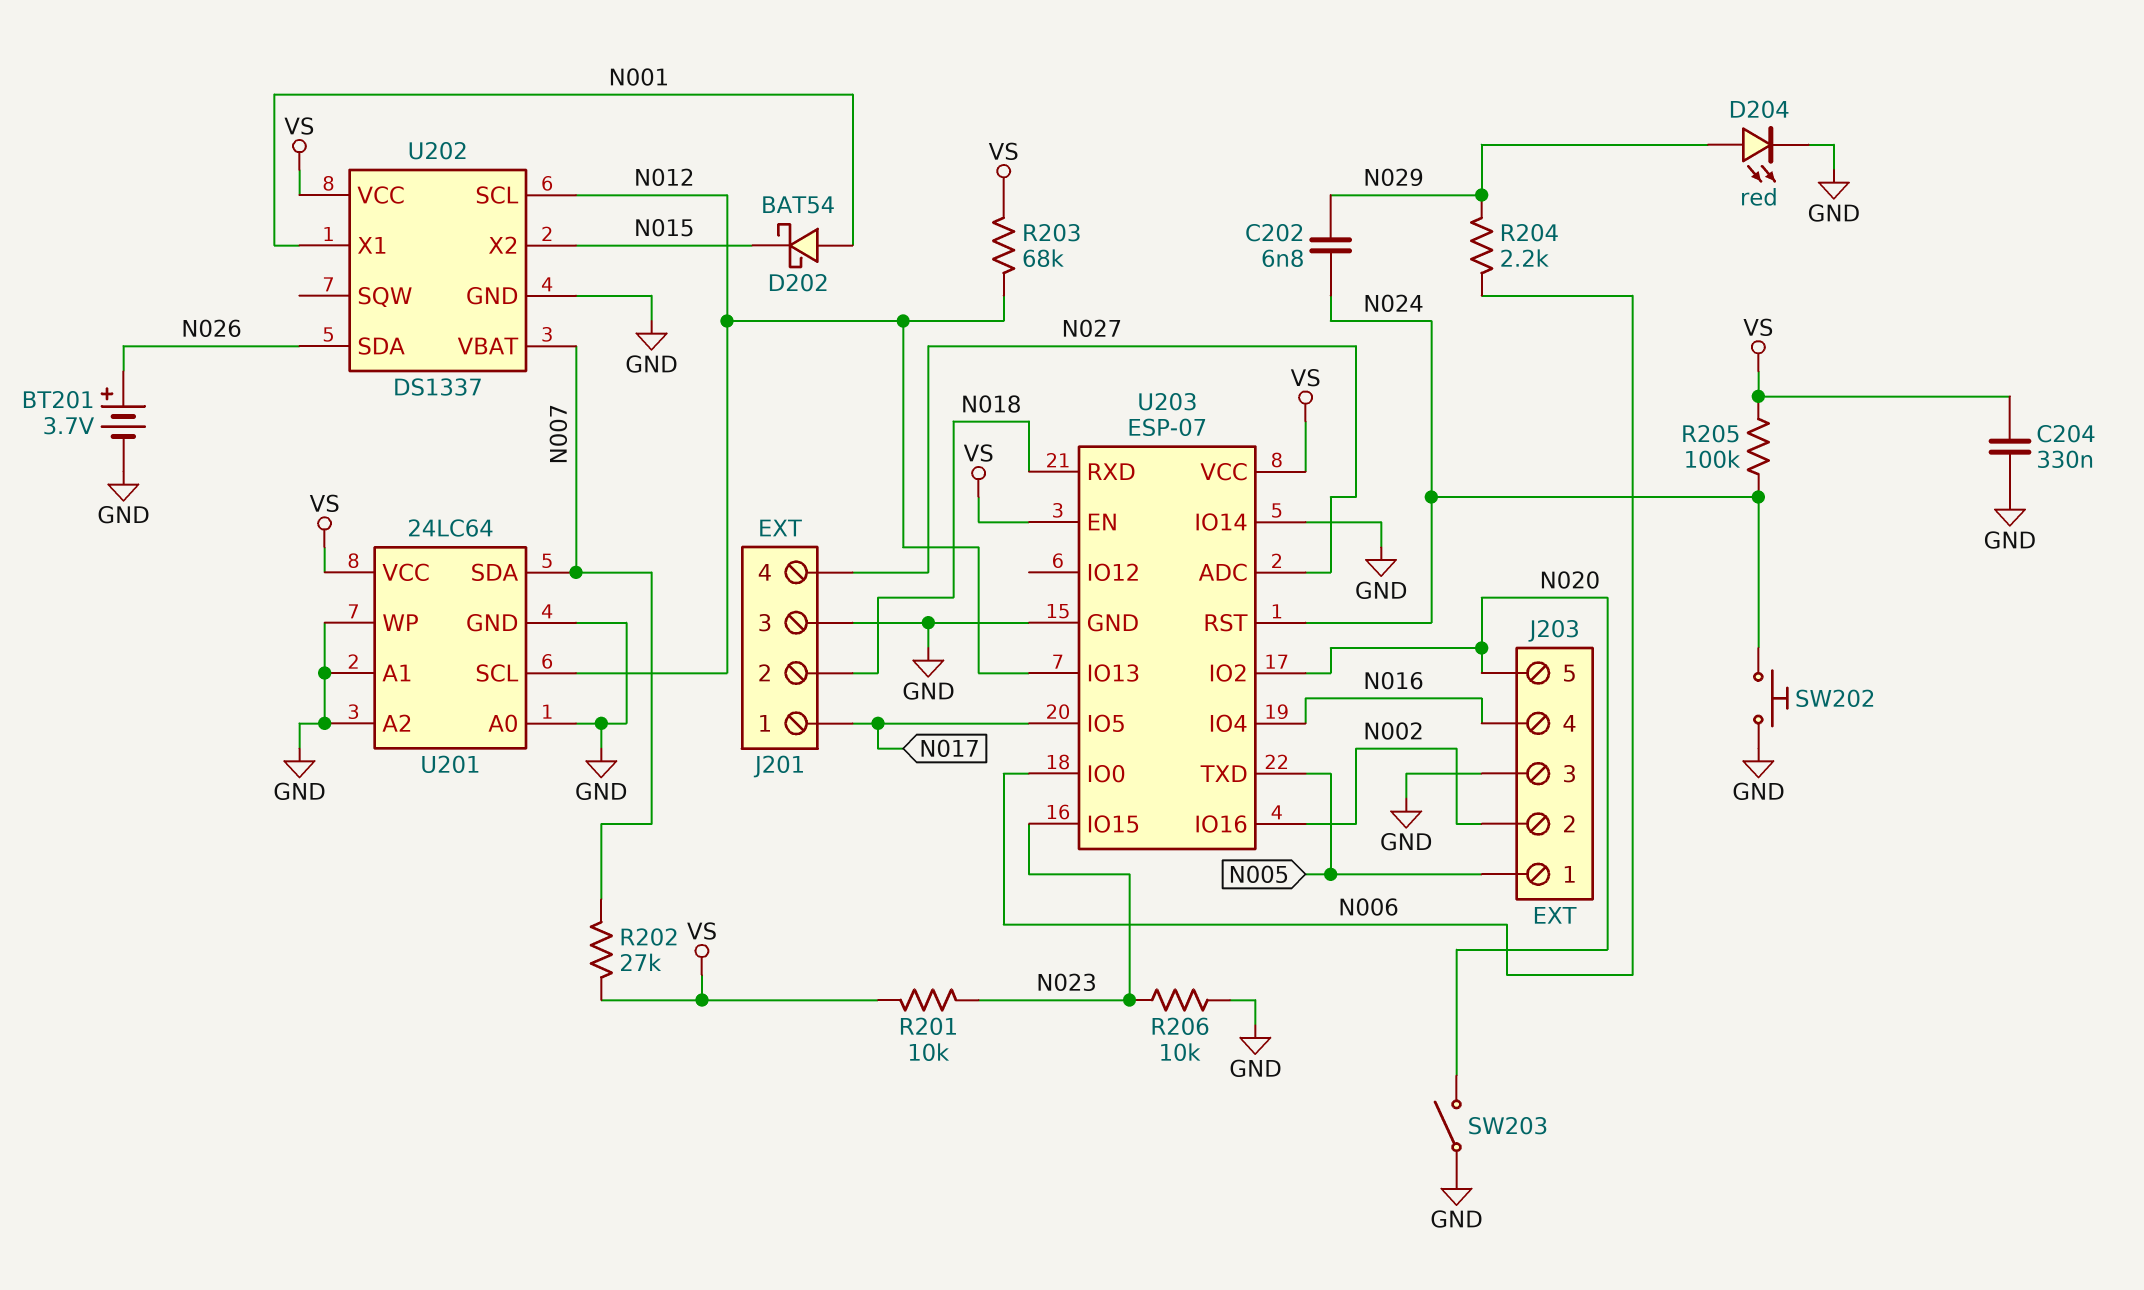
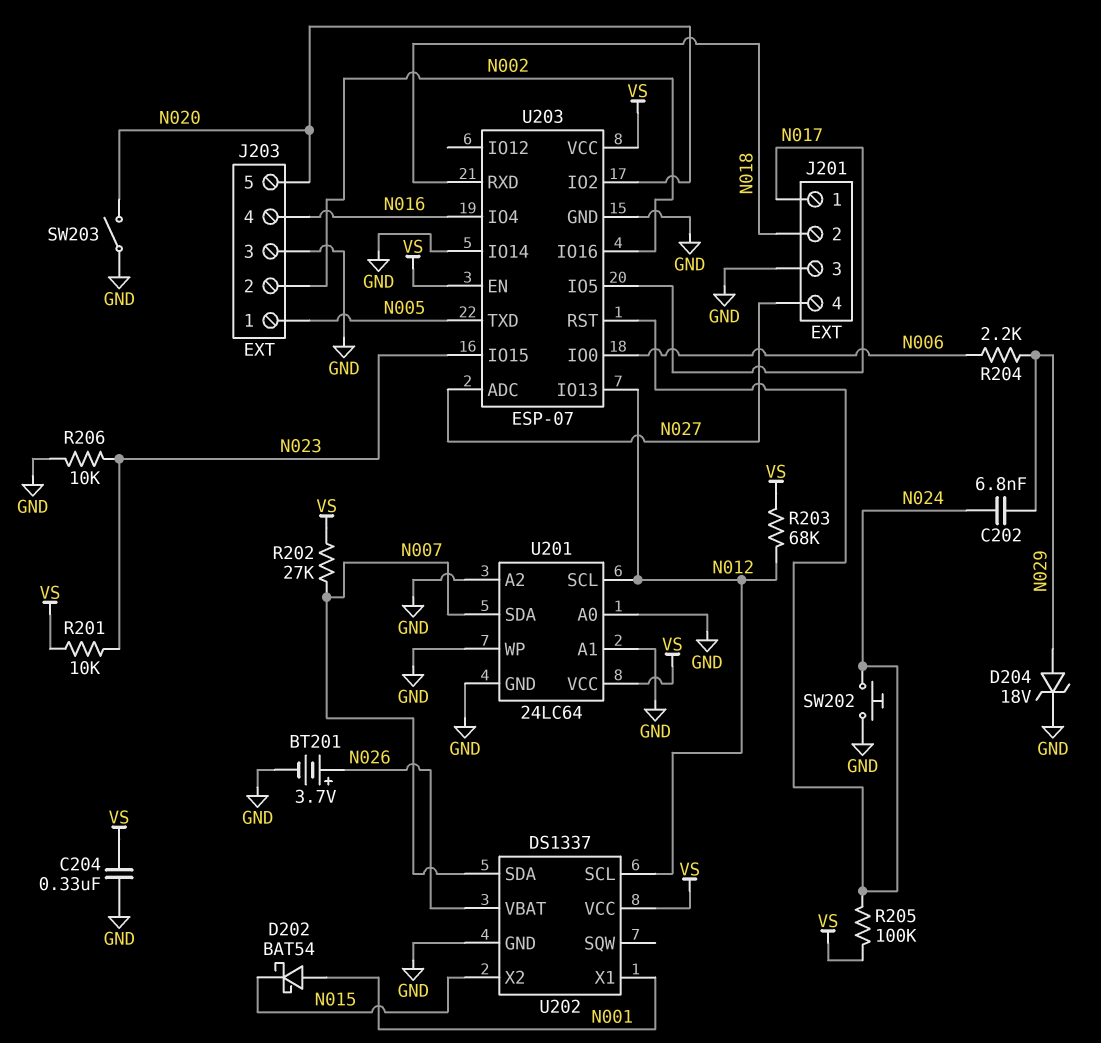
D204: LED red (A N029, K GND) -> zener 18V (A N029, K GND)
U202 pin SDA: N026 -> N007
U202 pin VBAT: N007 -> N026

